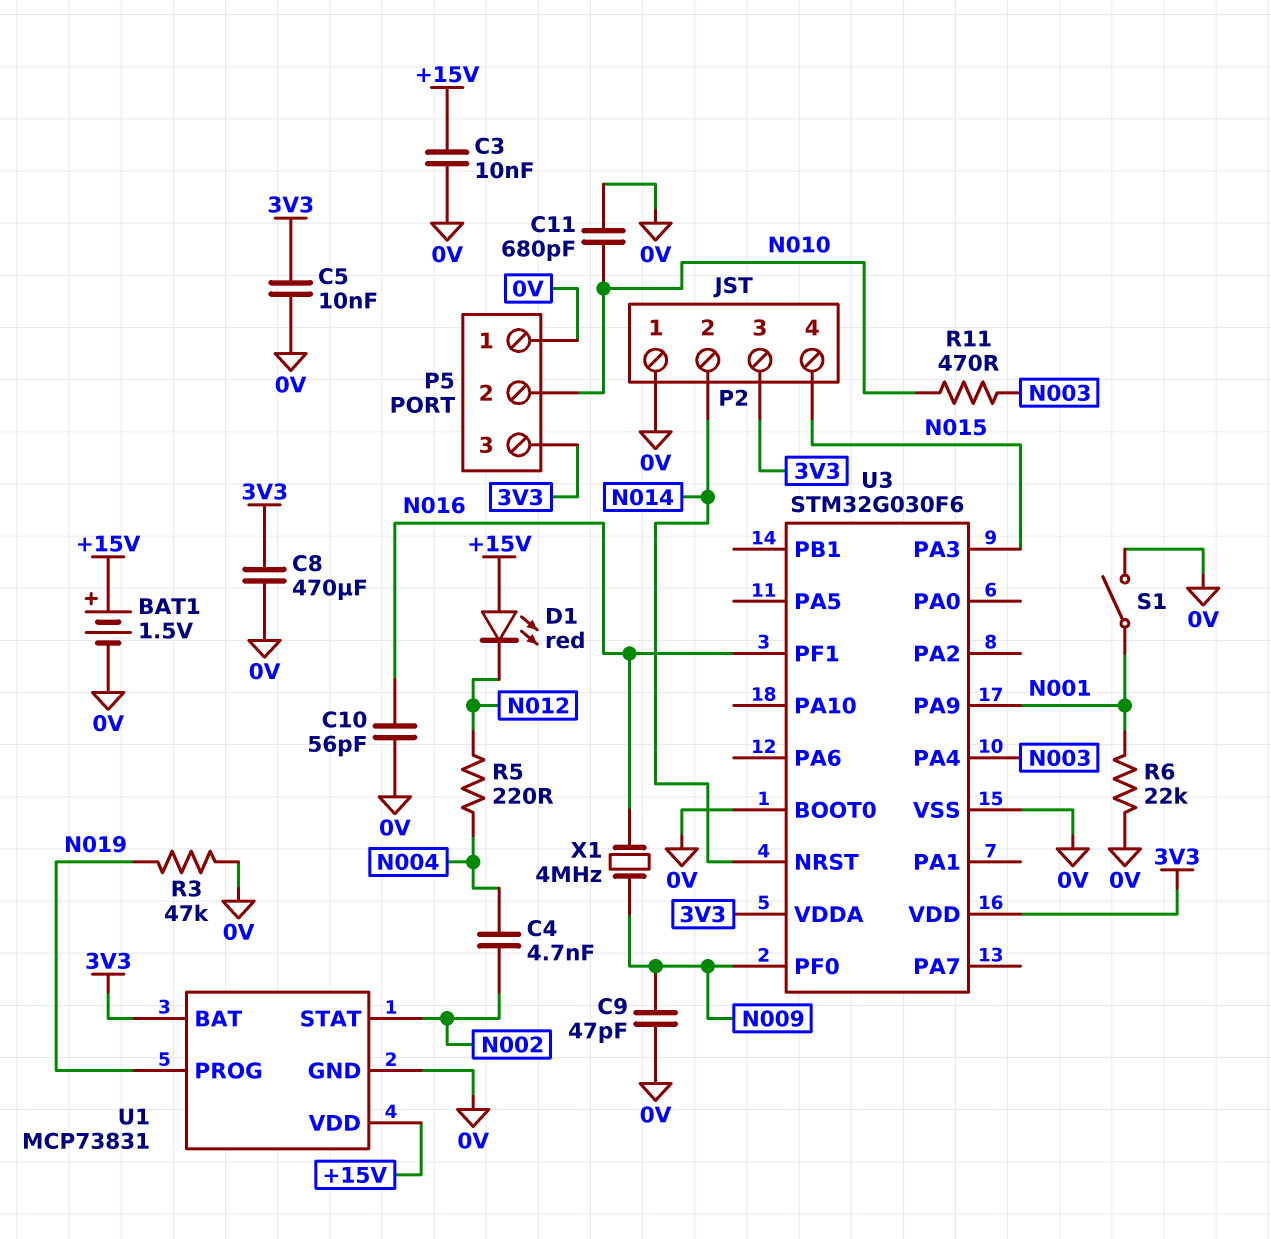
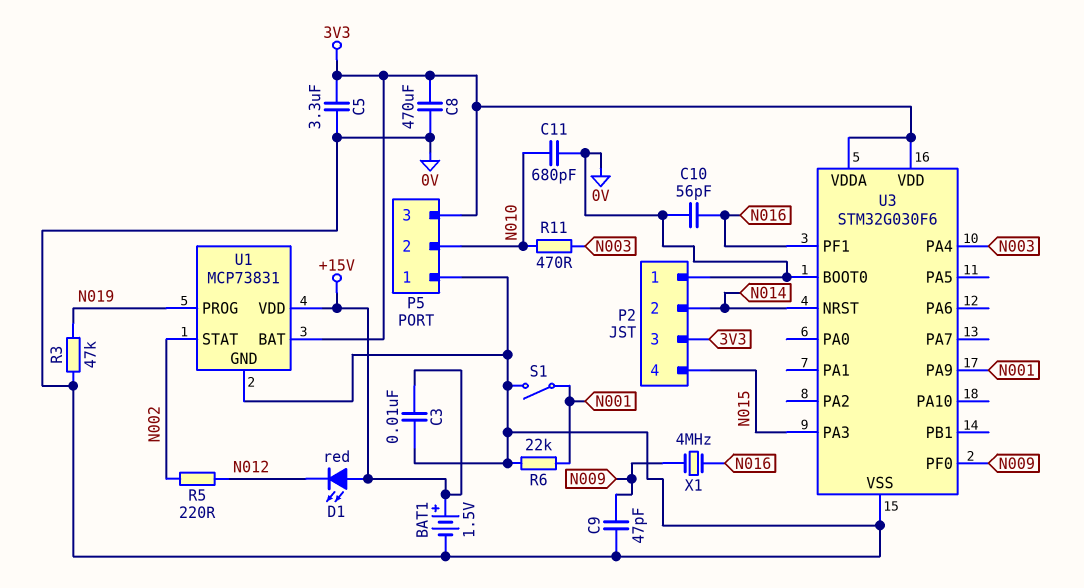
C4: 4.7nF (N002, N004) -> none
C5: 10nF (0V, 3V3) -> 3.3uF (0V, 3V3)
R5: 220 (N004, N012) -> 220 (N002, N012)

